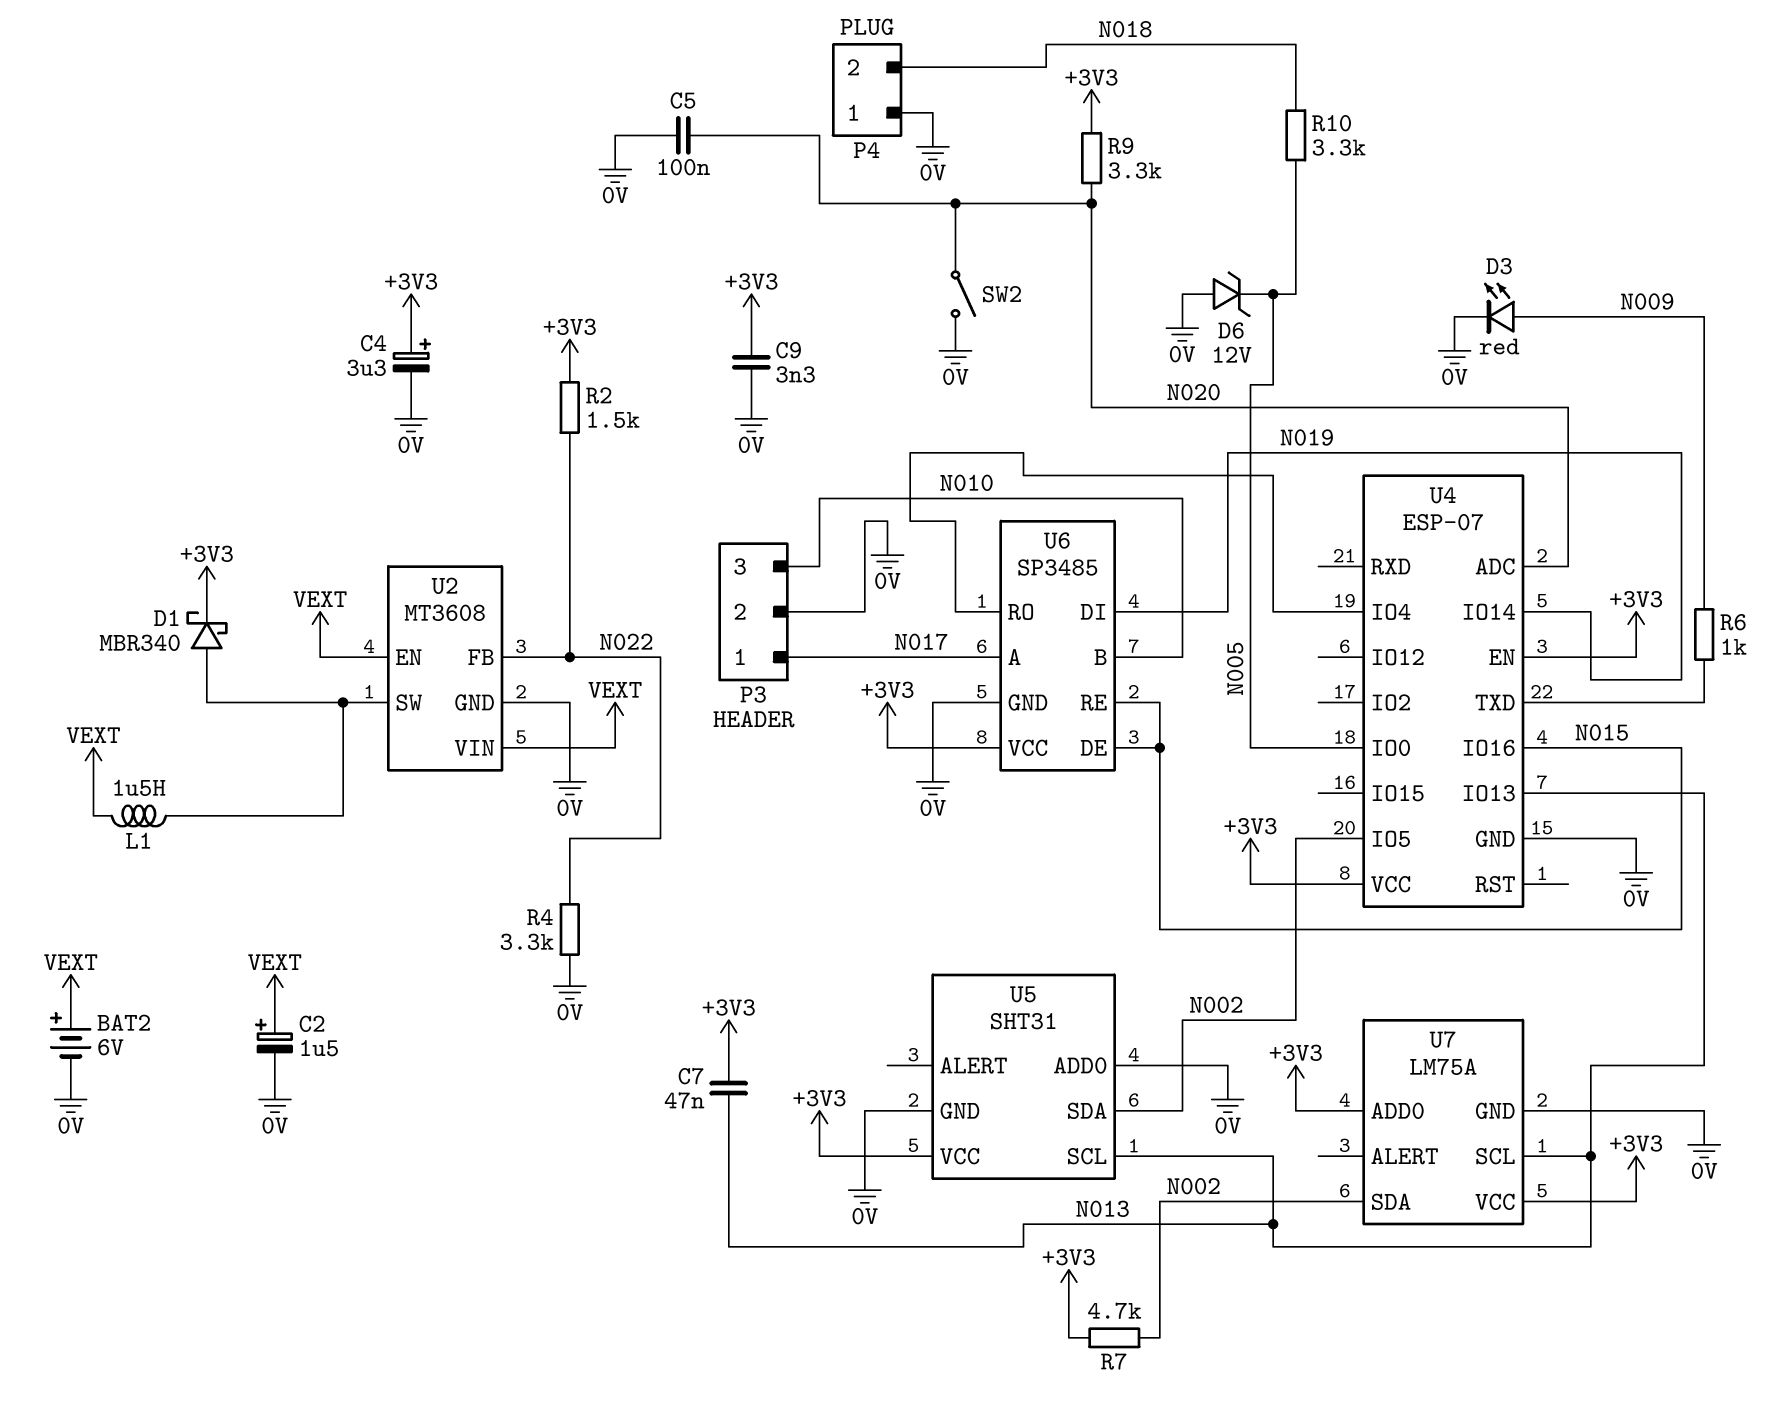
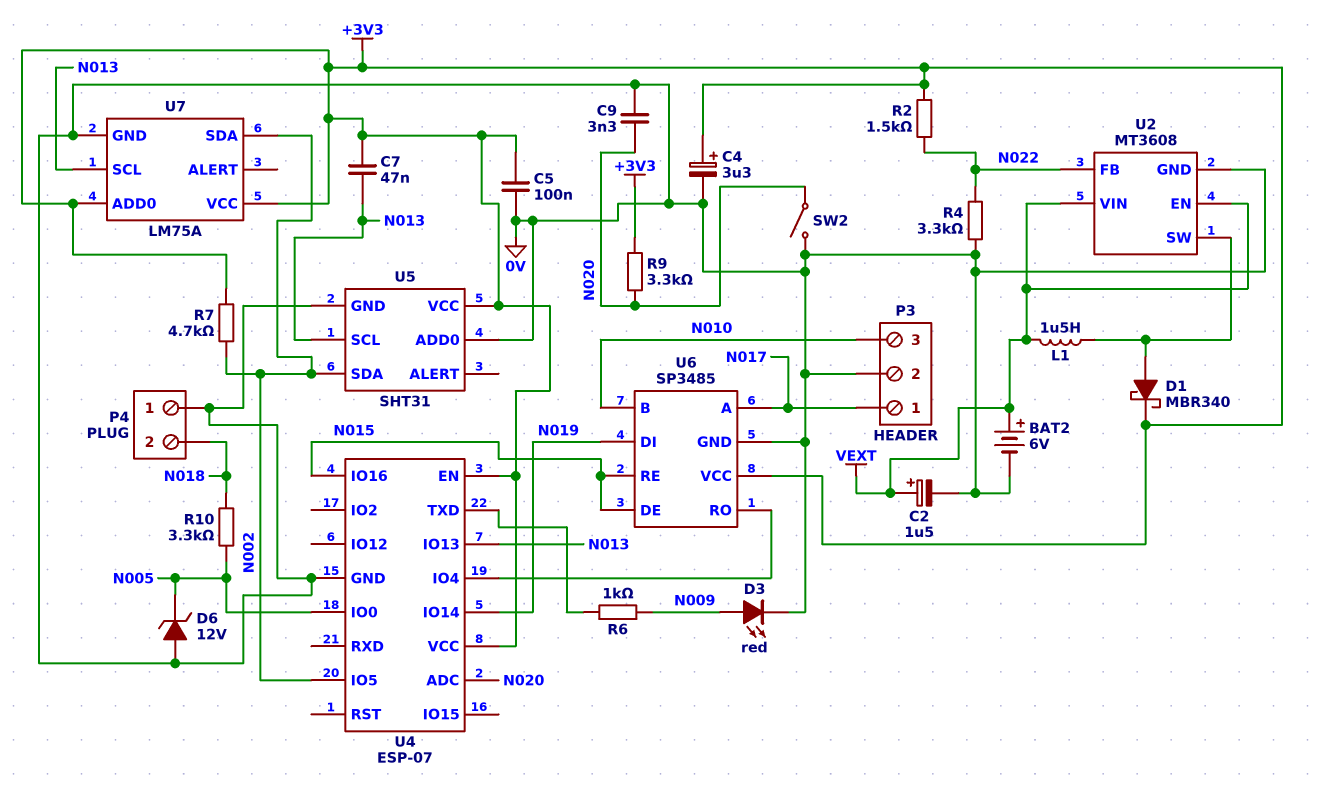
C5: 100nF (0V, N020) -> 100nF (+3V3, 0V)
C9: 3.3nF (+3V3, 0V) -> 3.3nF (0V, N020)

